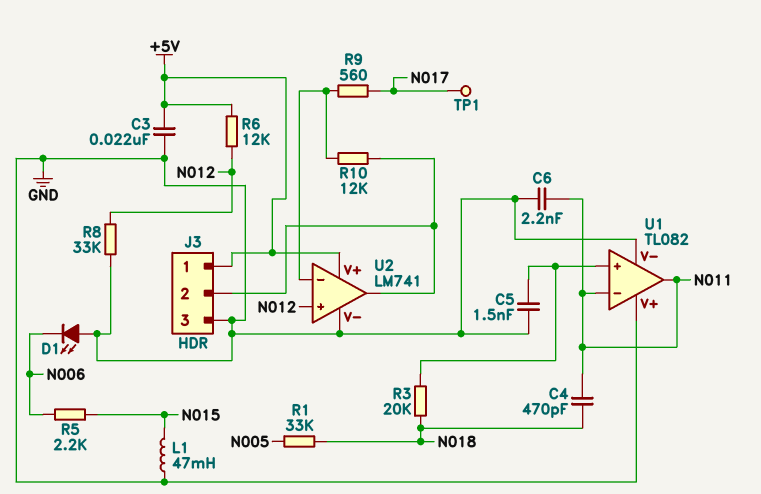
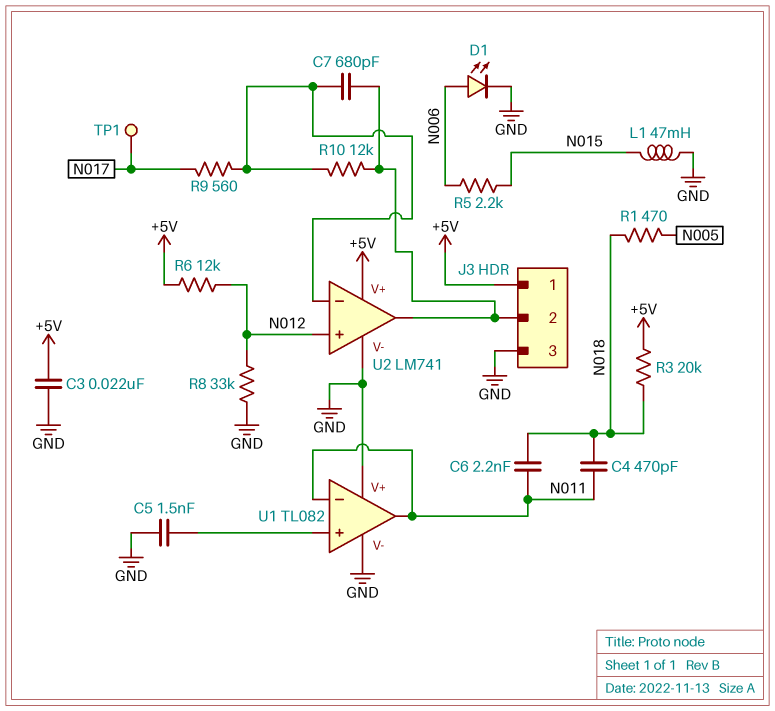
C6: 2.2nF (GND, N011) -> 2.2nF (N011, N018)
C7: none -> 680pF (J3/2, U2/in-)
D1: LED (A GND, K N006) -> LED (A N006, K GND)
R1: 33k (N005, N018) -> 470 (N005, N018)
R3: 20k (N018, U1/in+) -> 20k (+5V, N018)

